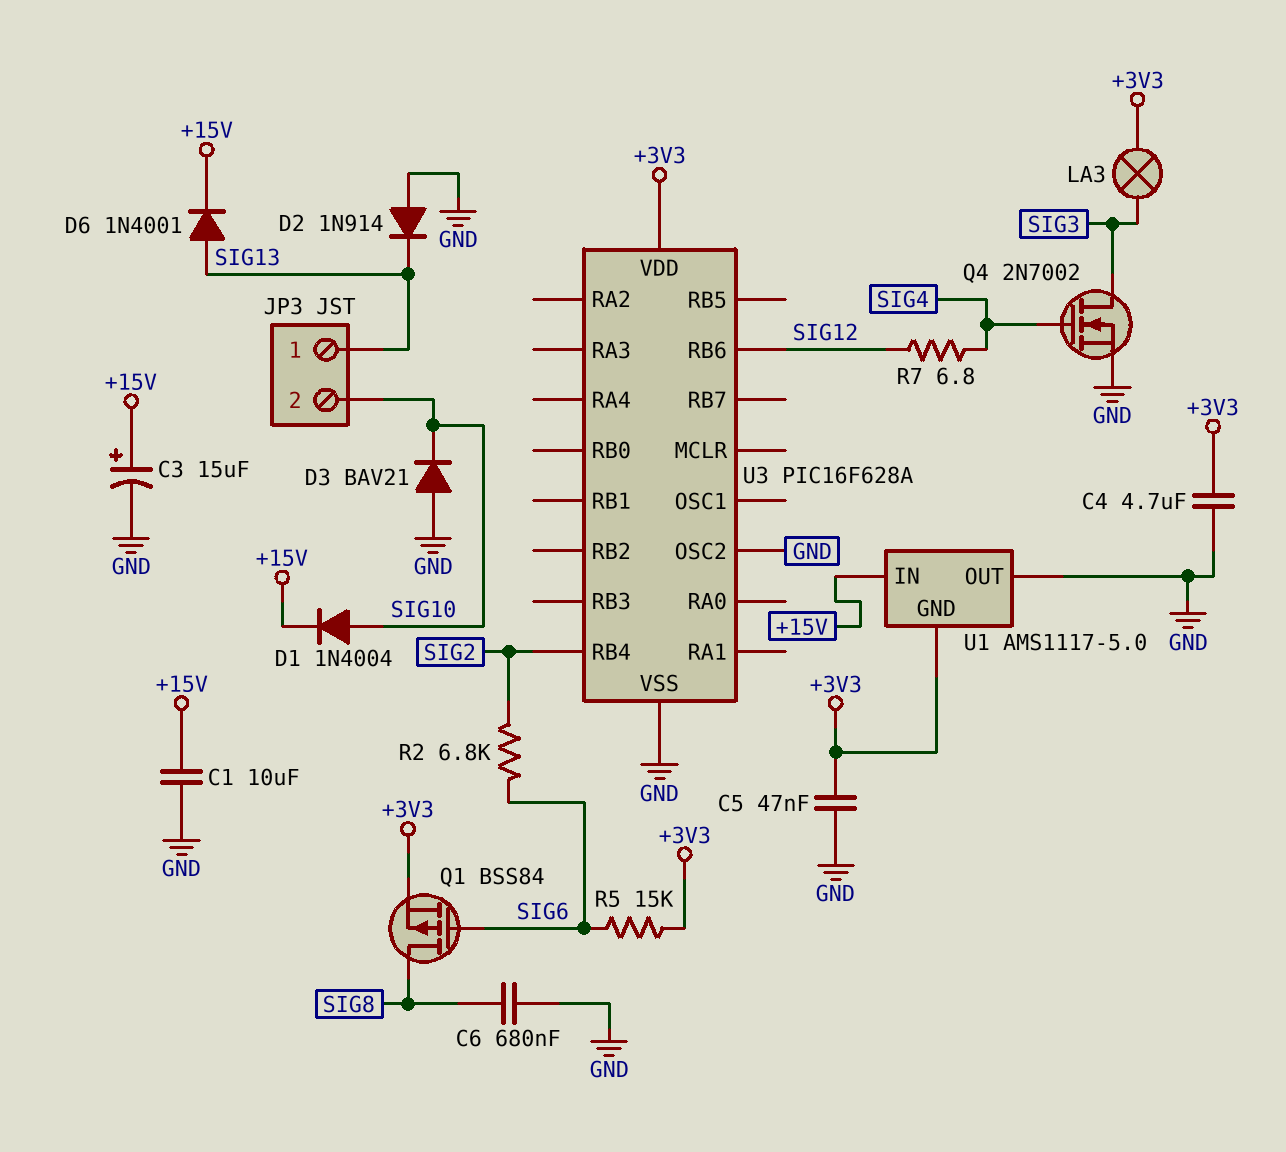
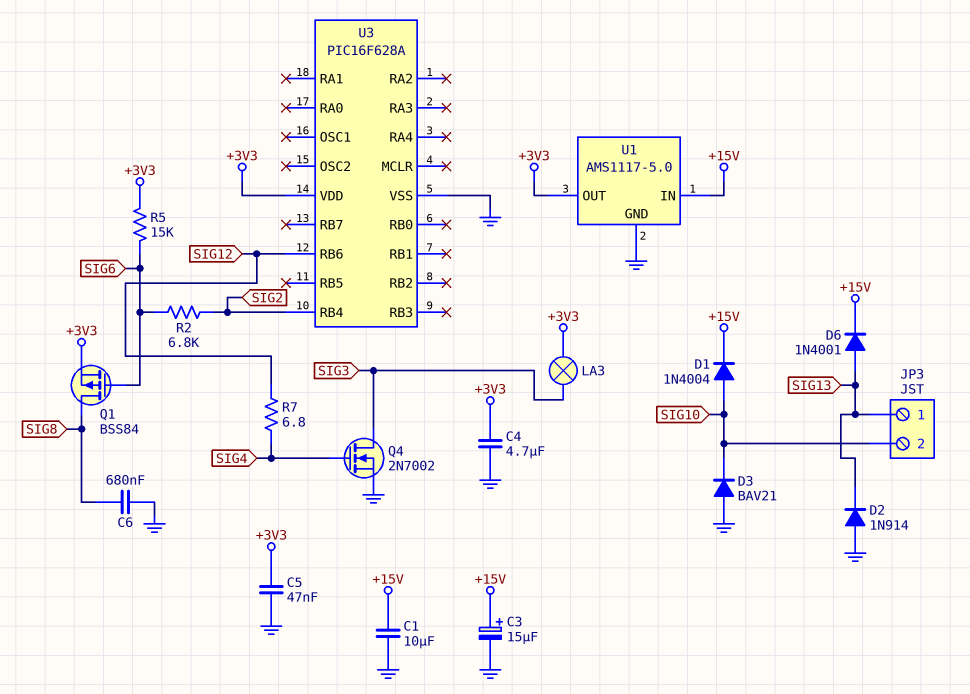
U1 pin GND: +3V3 -> GND
U1 pin OUT: GND -> +3V3
U3 pin OSC2: GND -> none

